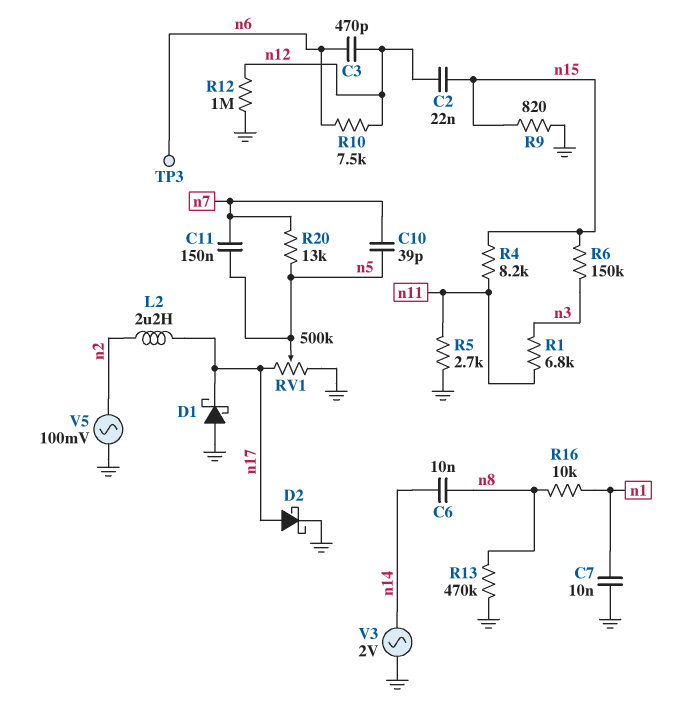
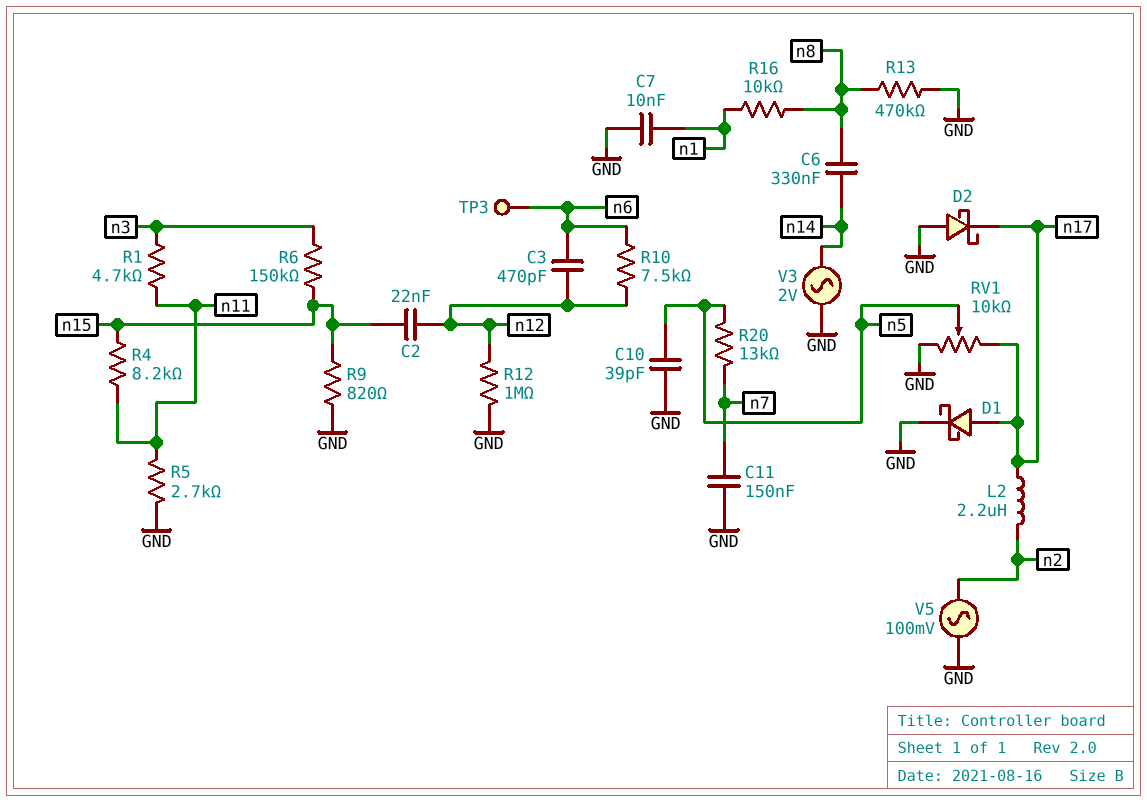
C6: 10nF (n8, n14) -> 330nF (n8, n14)
C10: 39pF (n5, n7) -> 39pF (GND, n5)
C11: 150nF (n5, n7) -> 150nF (GND, n7)
D1: schottky (A GND, K n17) -> schottky (A n17, K GND)
D2: schottky (A n17, K GND) -> schottky (A GND, K n17)
R1: 6.8k (n3, n11) -> 4.7k (n3, n11)
RV1: 500k (GND, n17, wiper n5) -> 10k (GND, n17, wiper n5)

